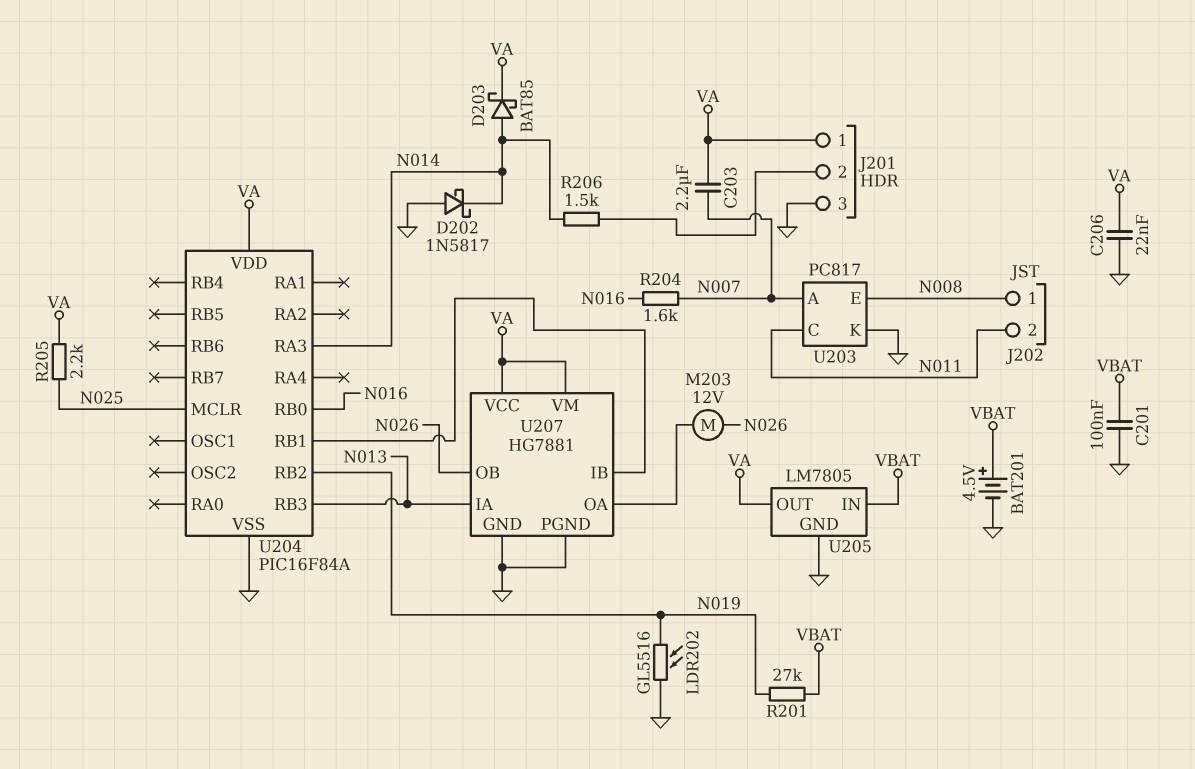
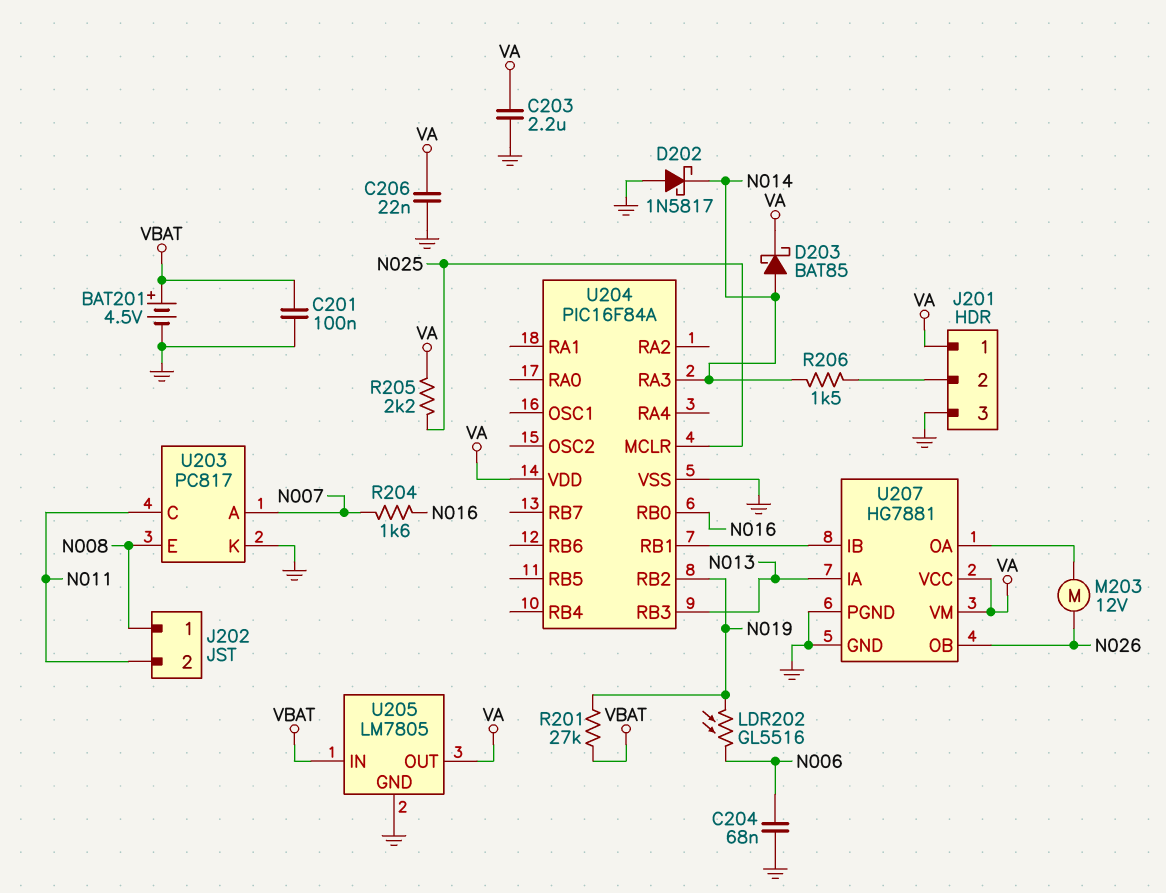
C203: 2.2uF (N007, VA) -> 2.2uF (GND, VA)
C204: none -> 68nF (GND, N006)
LDR202: GL5516 (GND, N019) -> GL5516 (N006, N019)

